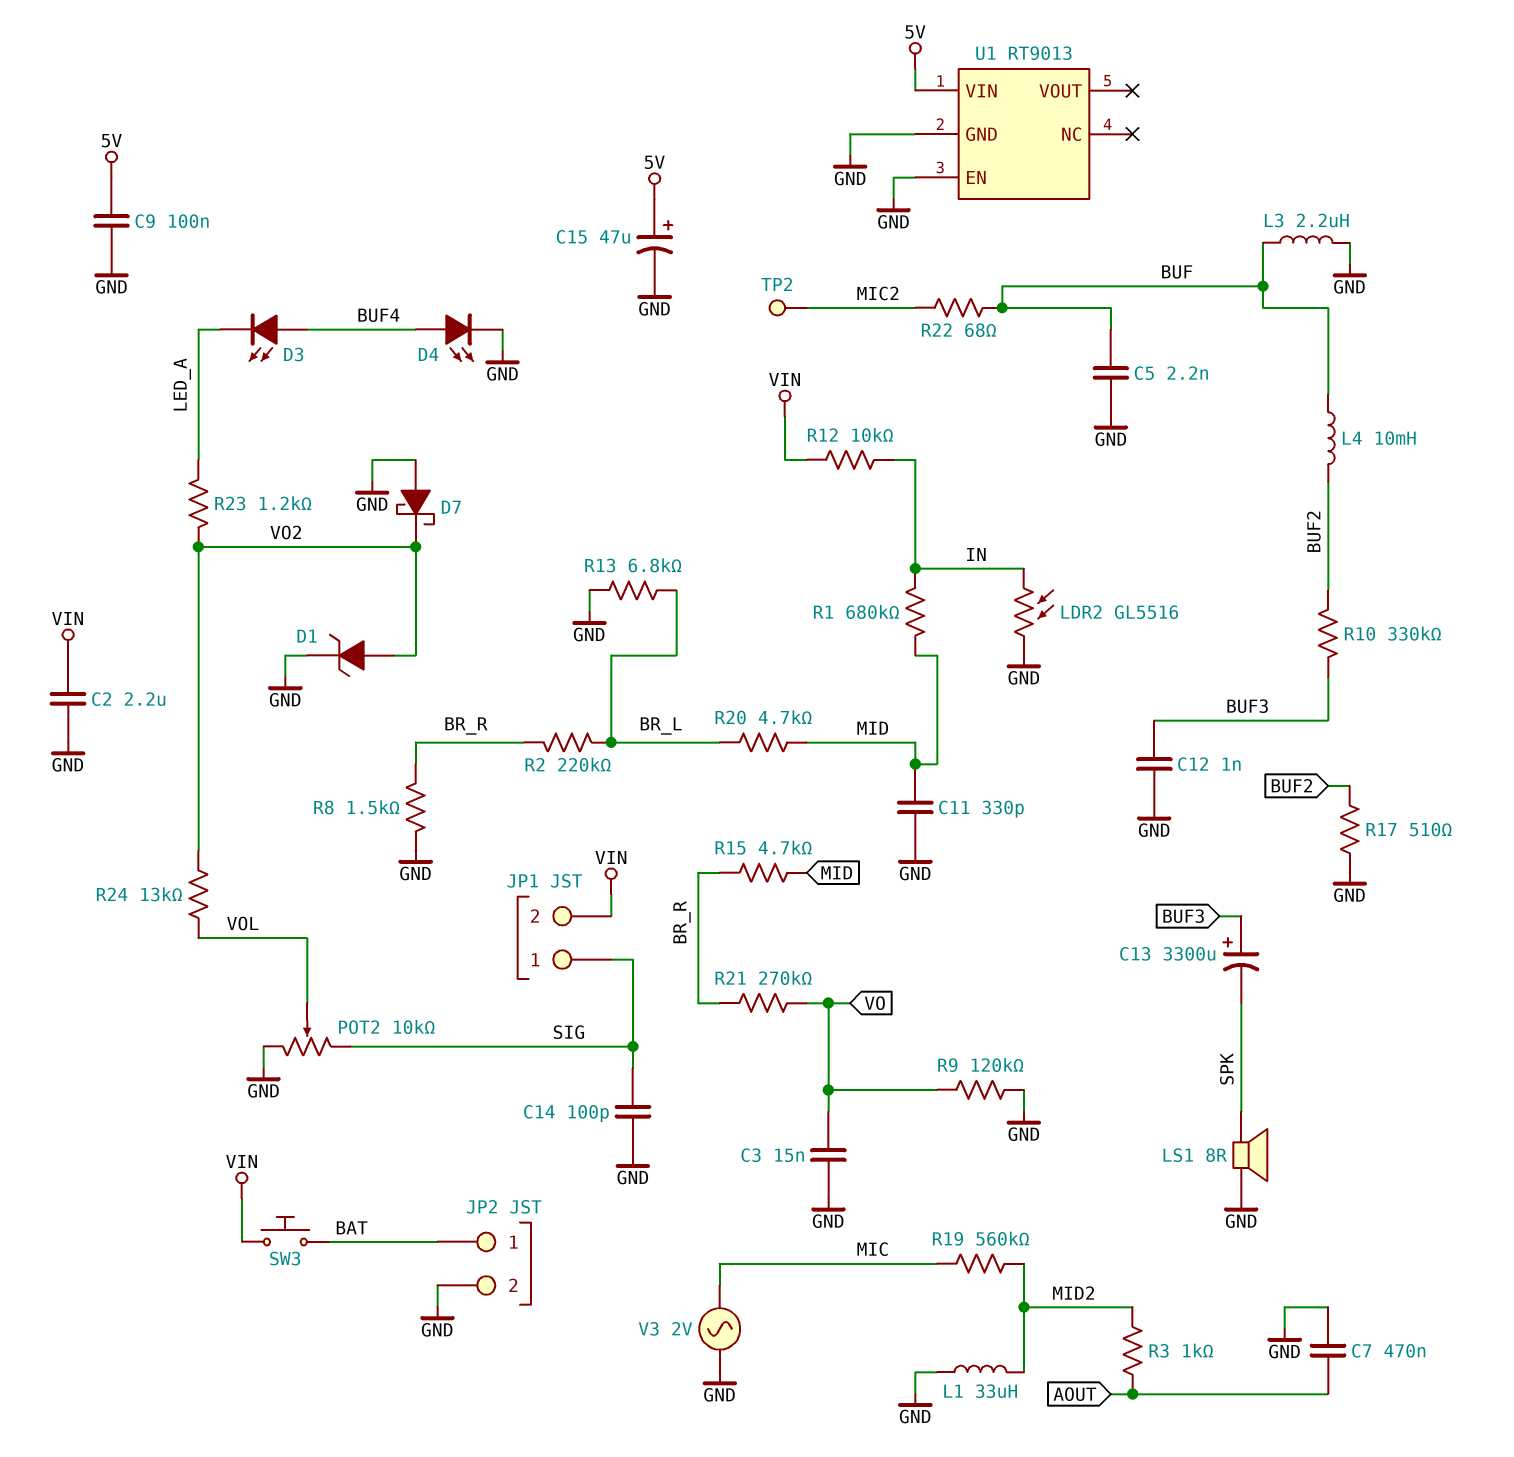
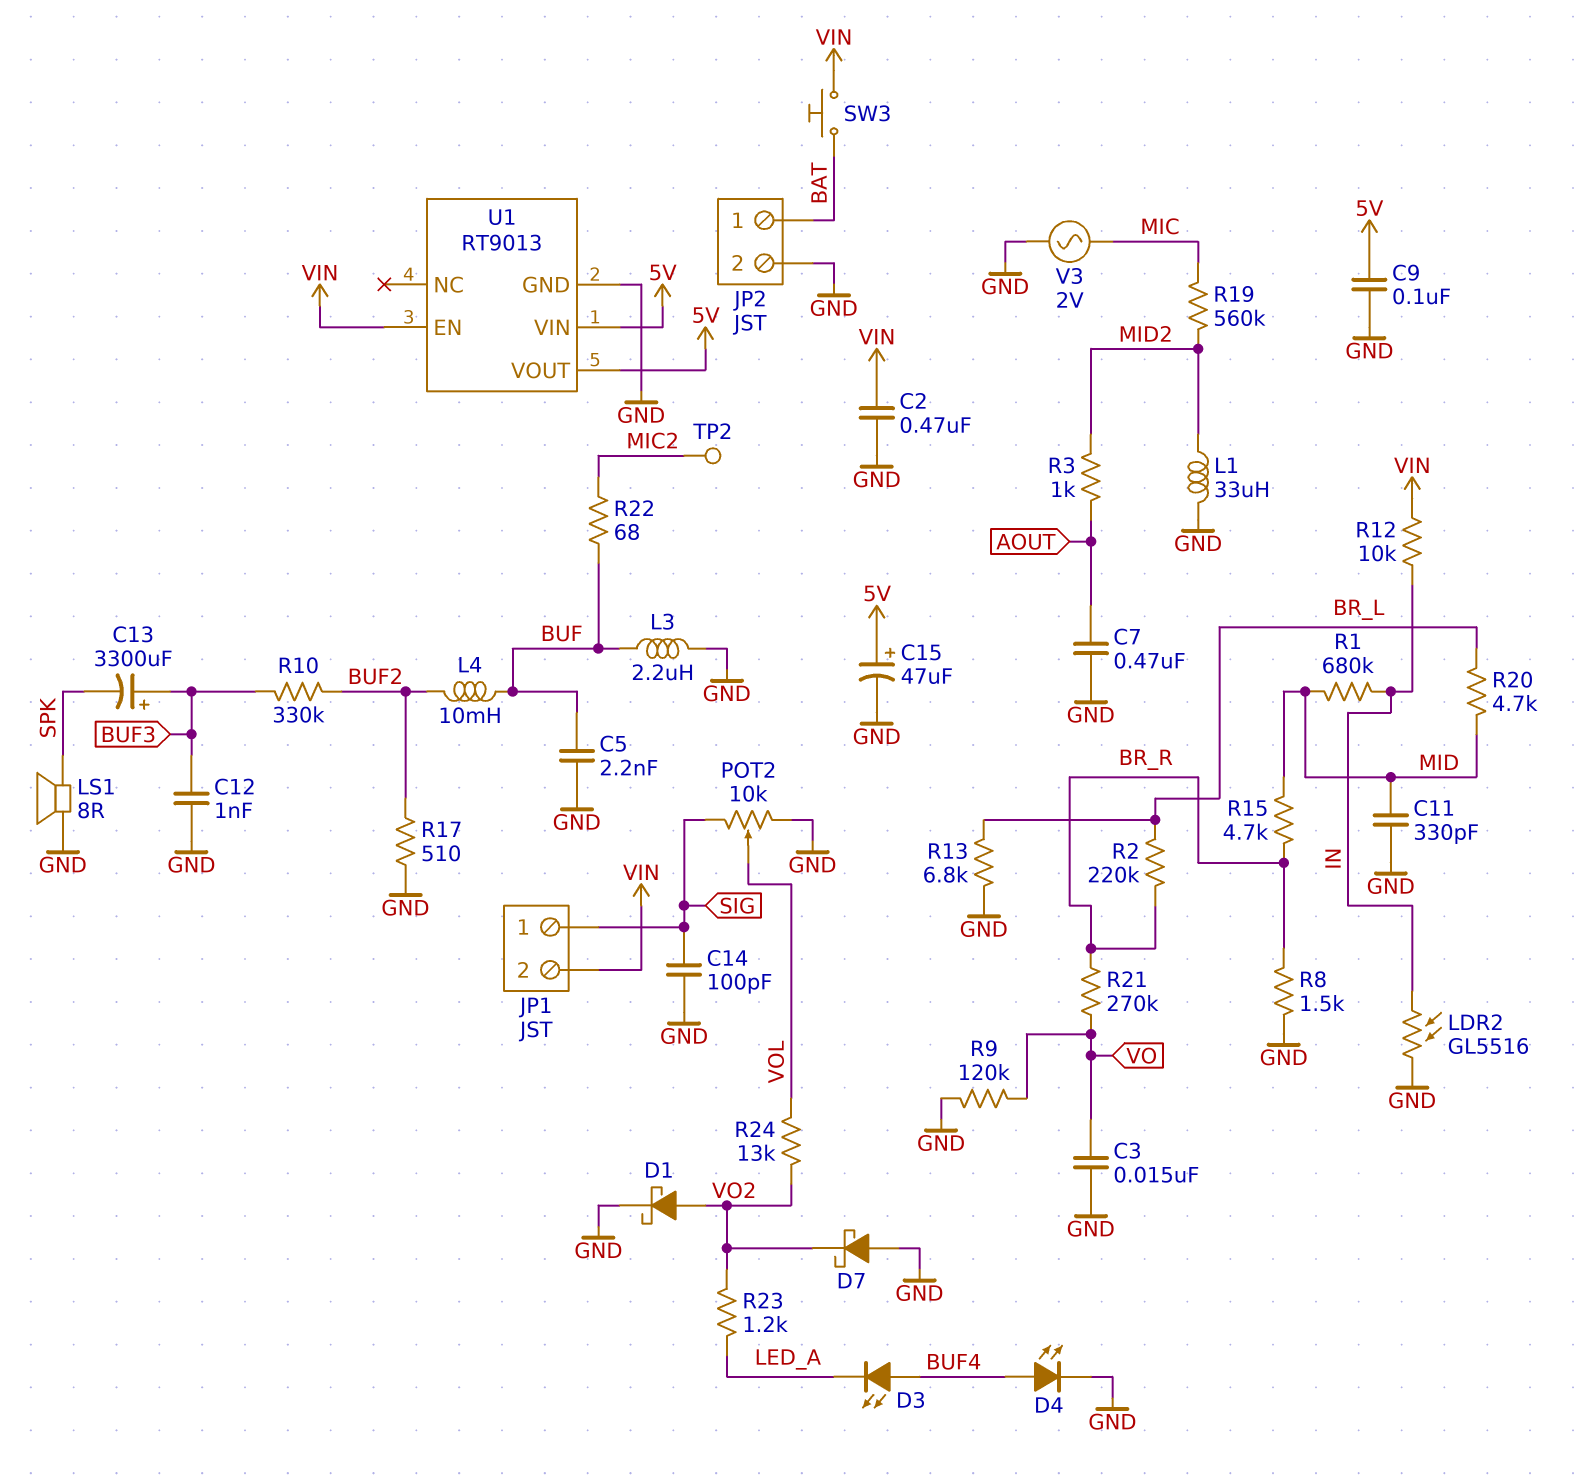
C2: 2.2uF (GND, VIN) -> 470nF (GND, VIN)
D1: zener (A VO2, K GND) -> schottky (A VO2, K GND)
U1 pin EN: GND -> VIN
U1 pin VOUT: none -> 5V

